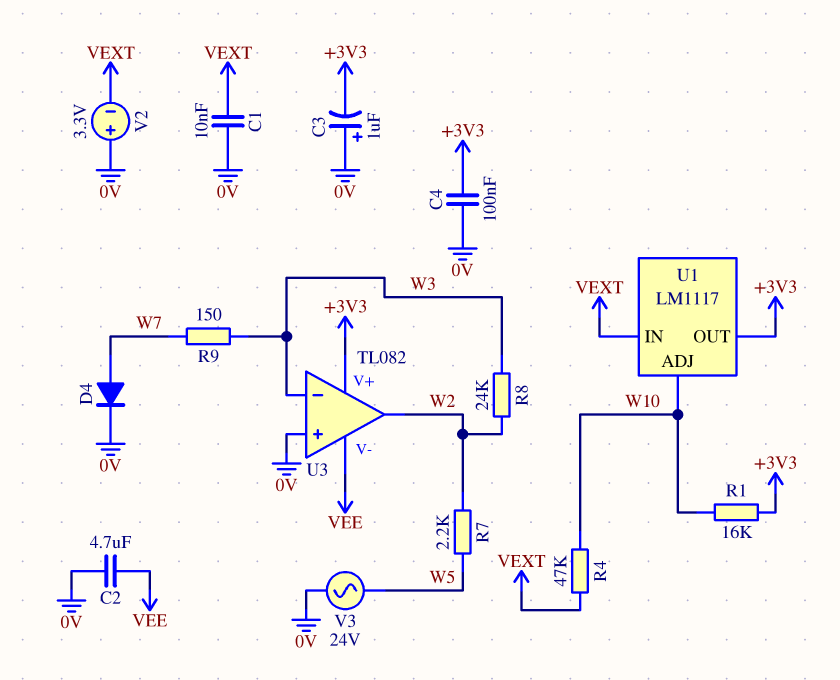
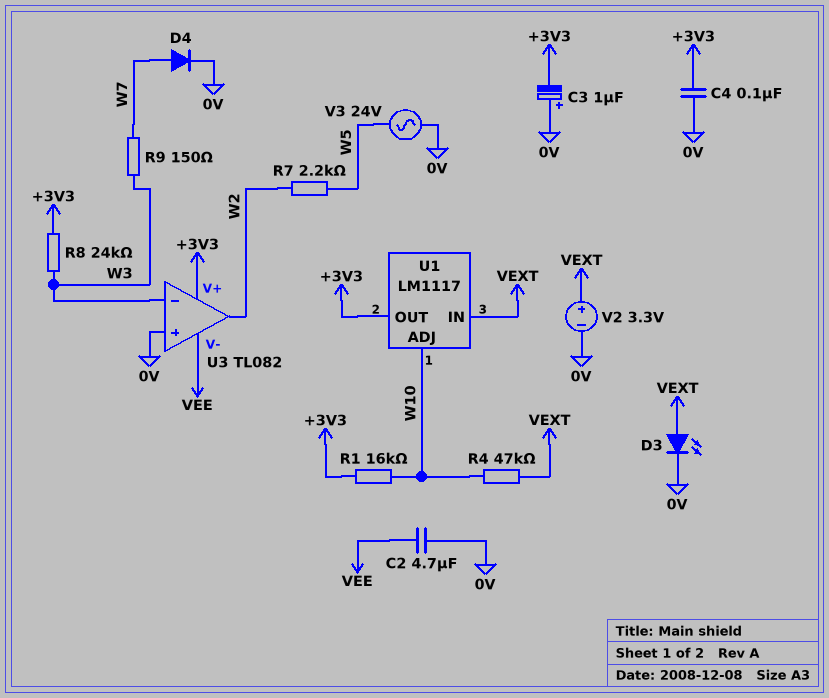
C1: 10nF (0V, VEXT) -> none
D3: none -> LED (A VEXT, K 0V)
R8: 24k (W2, W3) -> 24k (+3V3, W3)
V2: 3.3V (plus 0V, minus VEXT) -> 3.3V (plus VEXT, minus 0V)

